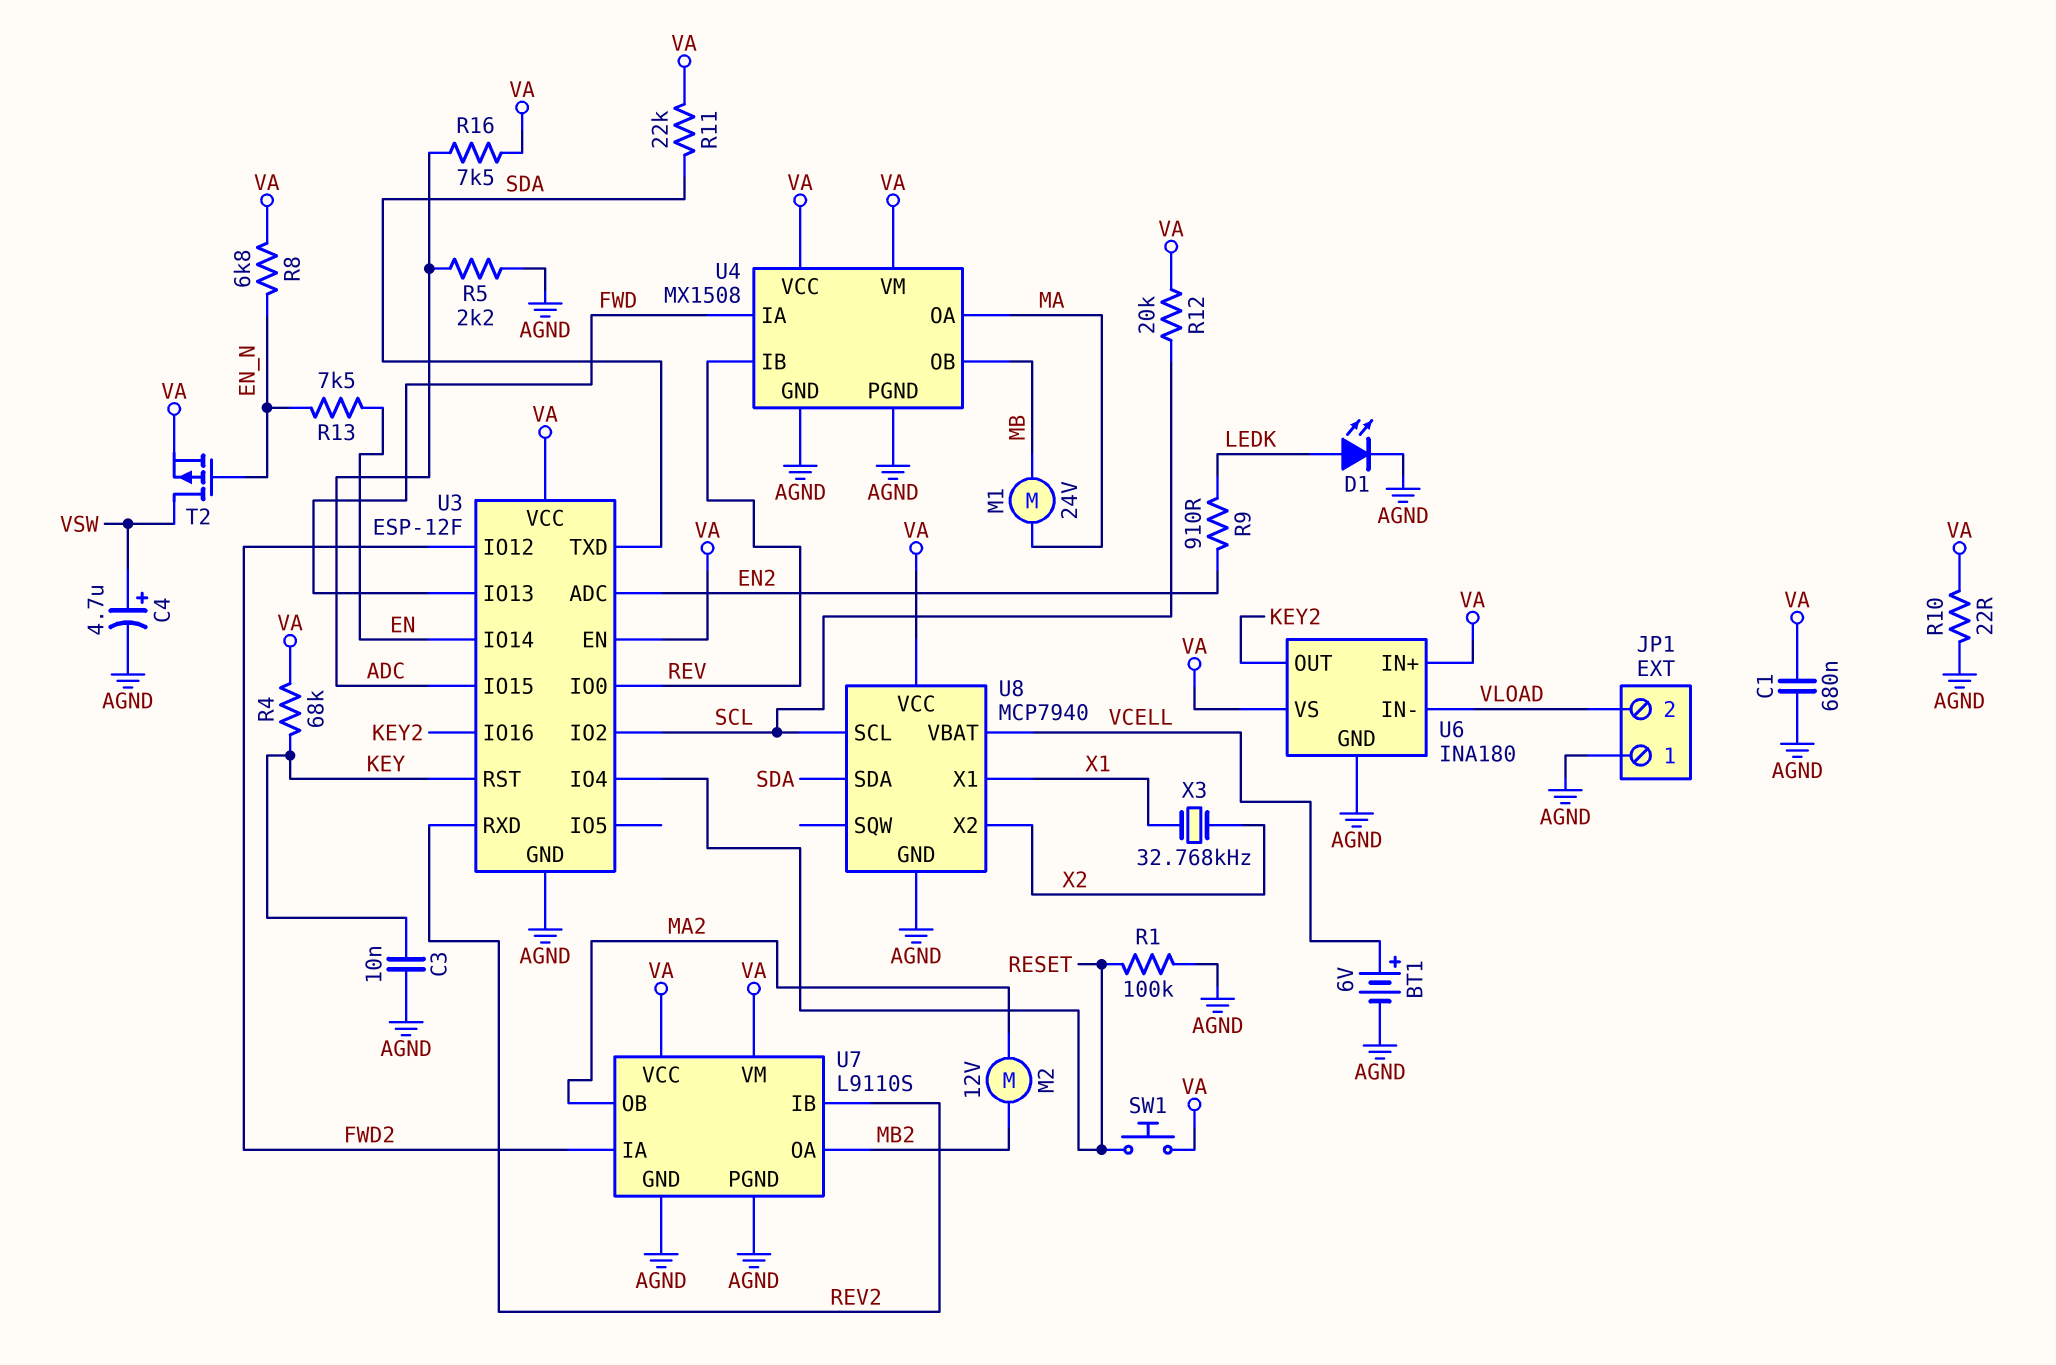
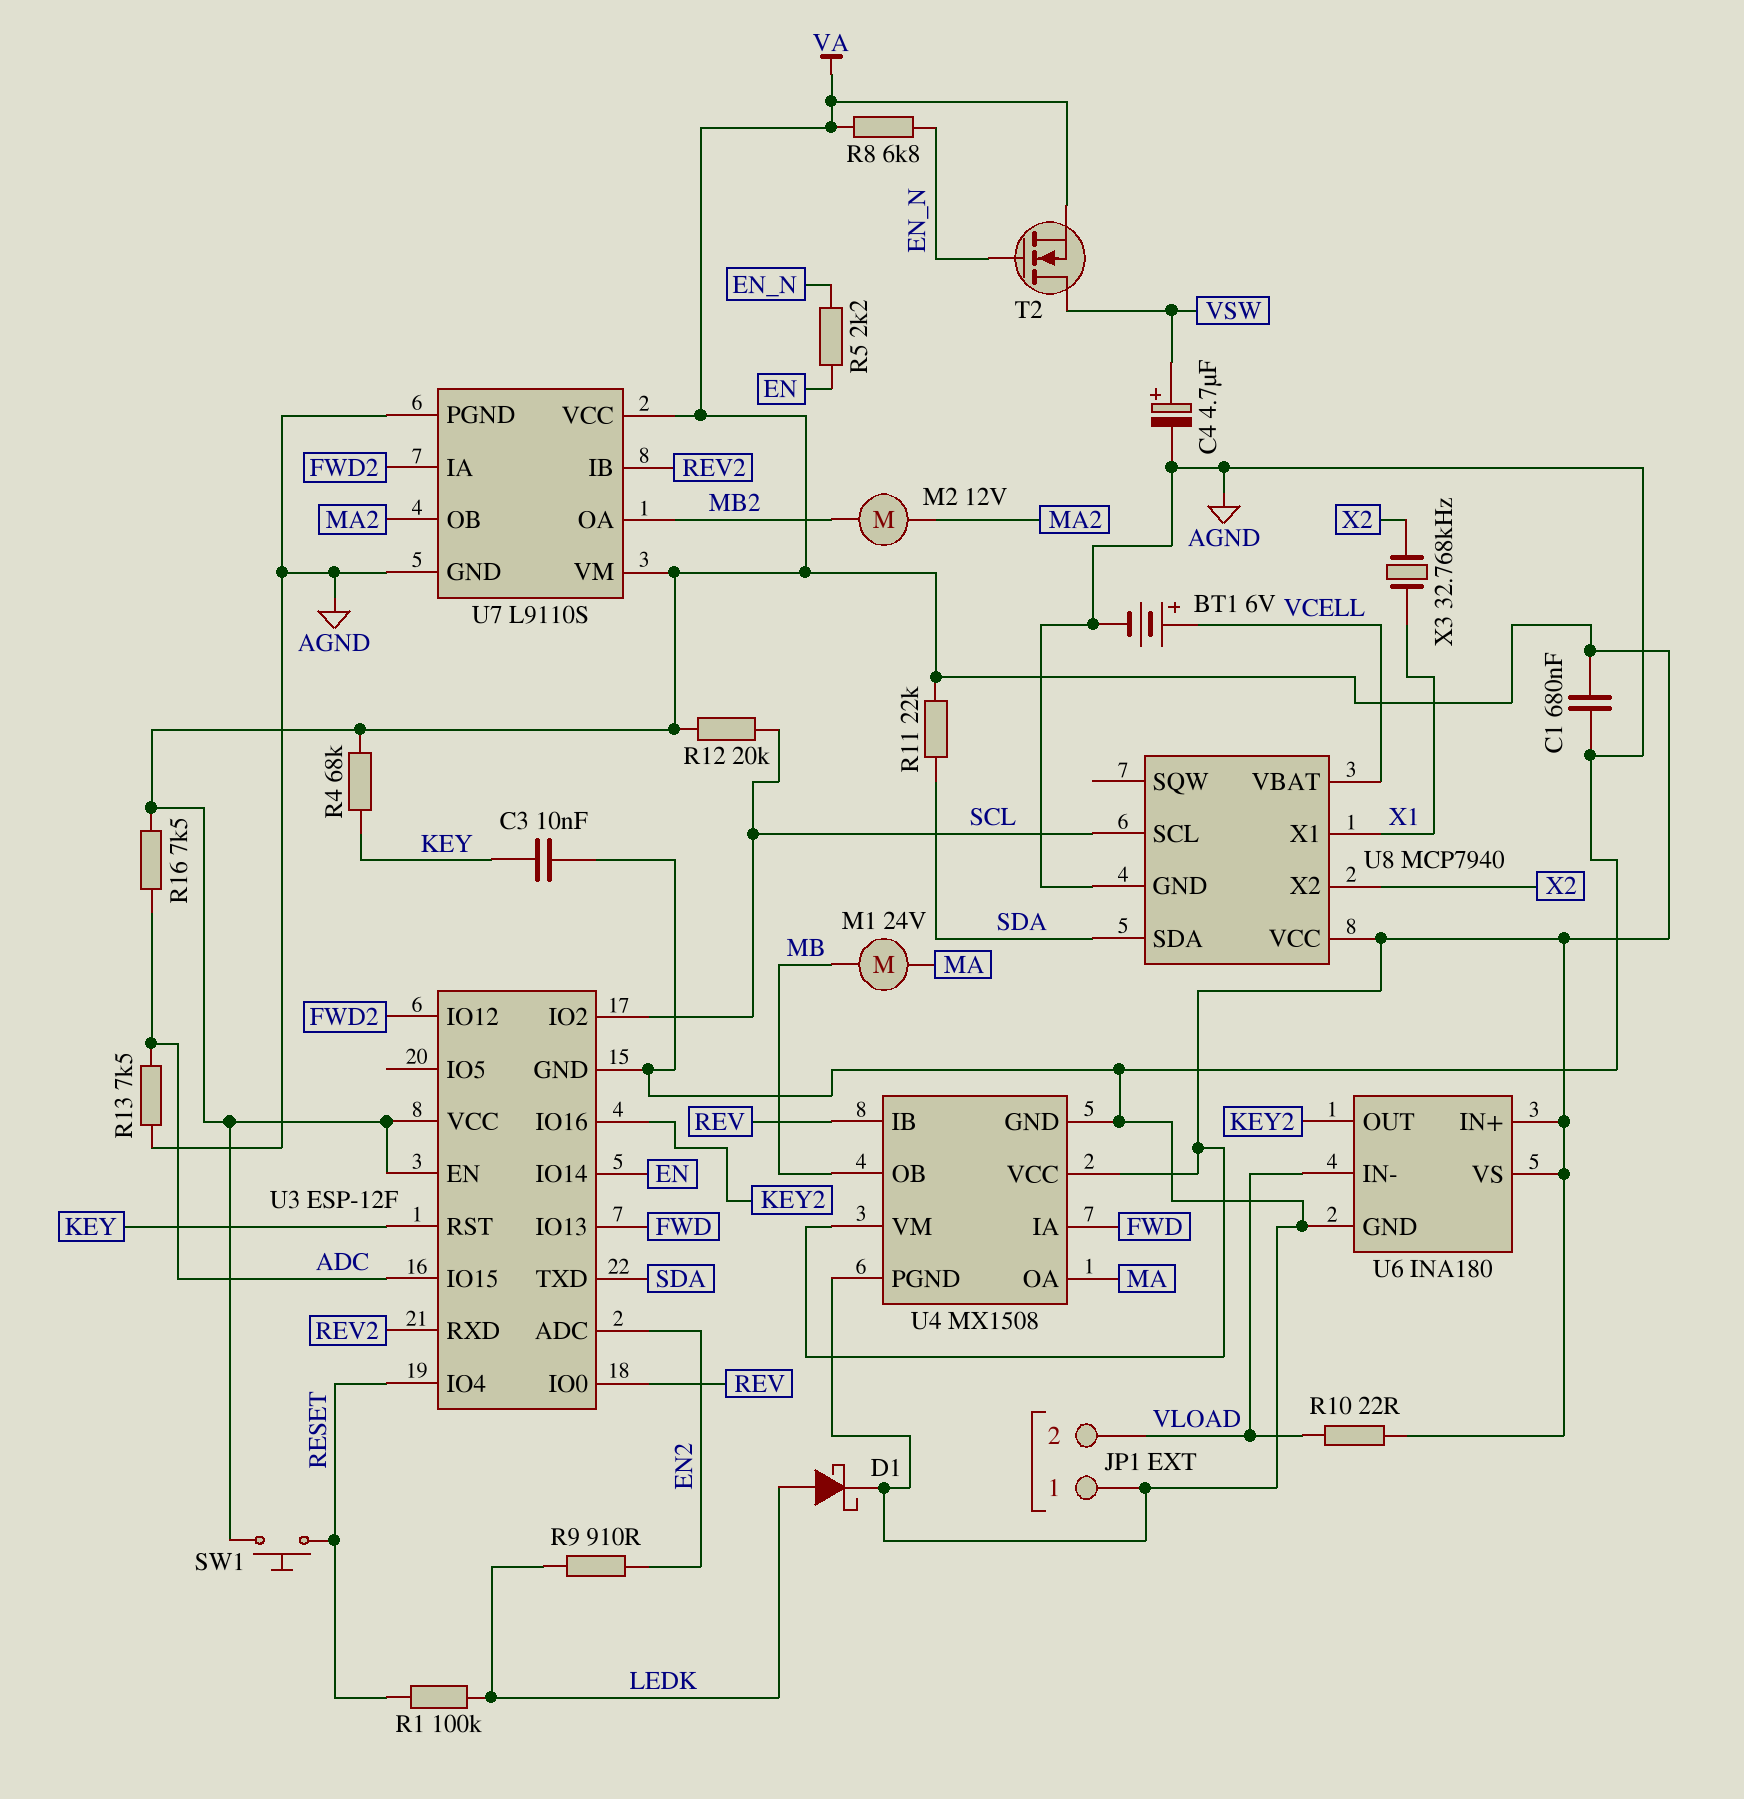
D1: LED (A LEDK, K AGND) -> schottky (A LEDK, K AGND)
R1: 100k (AGND, RESET) -> 100k (LEDK, RESET)
R5: 2.2k (ADC, AGND) -> 2.2k (EN, EN_N)
R10: 22 (AGND, VA) -> 22 (VA, VLOAD)
R13: 7.5k (EN, EN_N) -> 7.5k (ADC, AGND)
T2: PMOS (G EN_N, D VSW, S VA) -> NMOS (G EN_N, D VSW, S VA)

